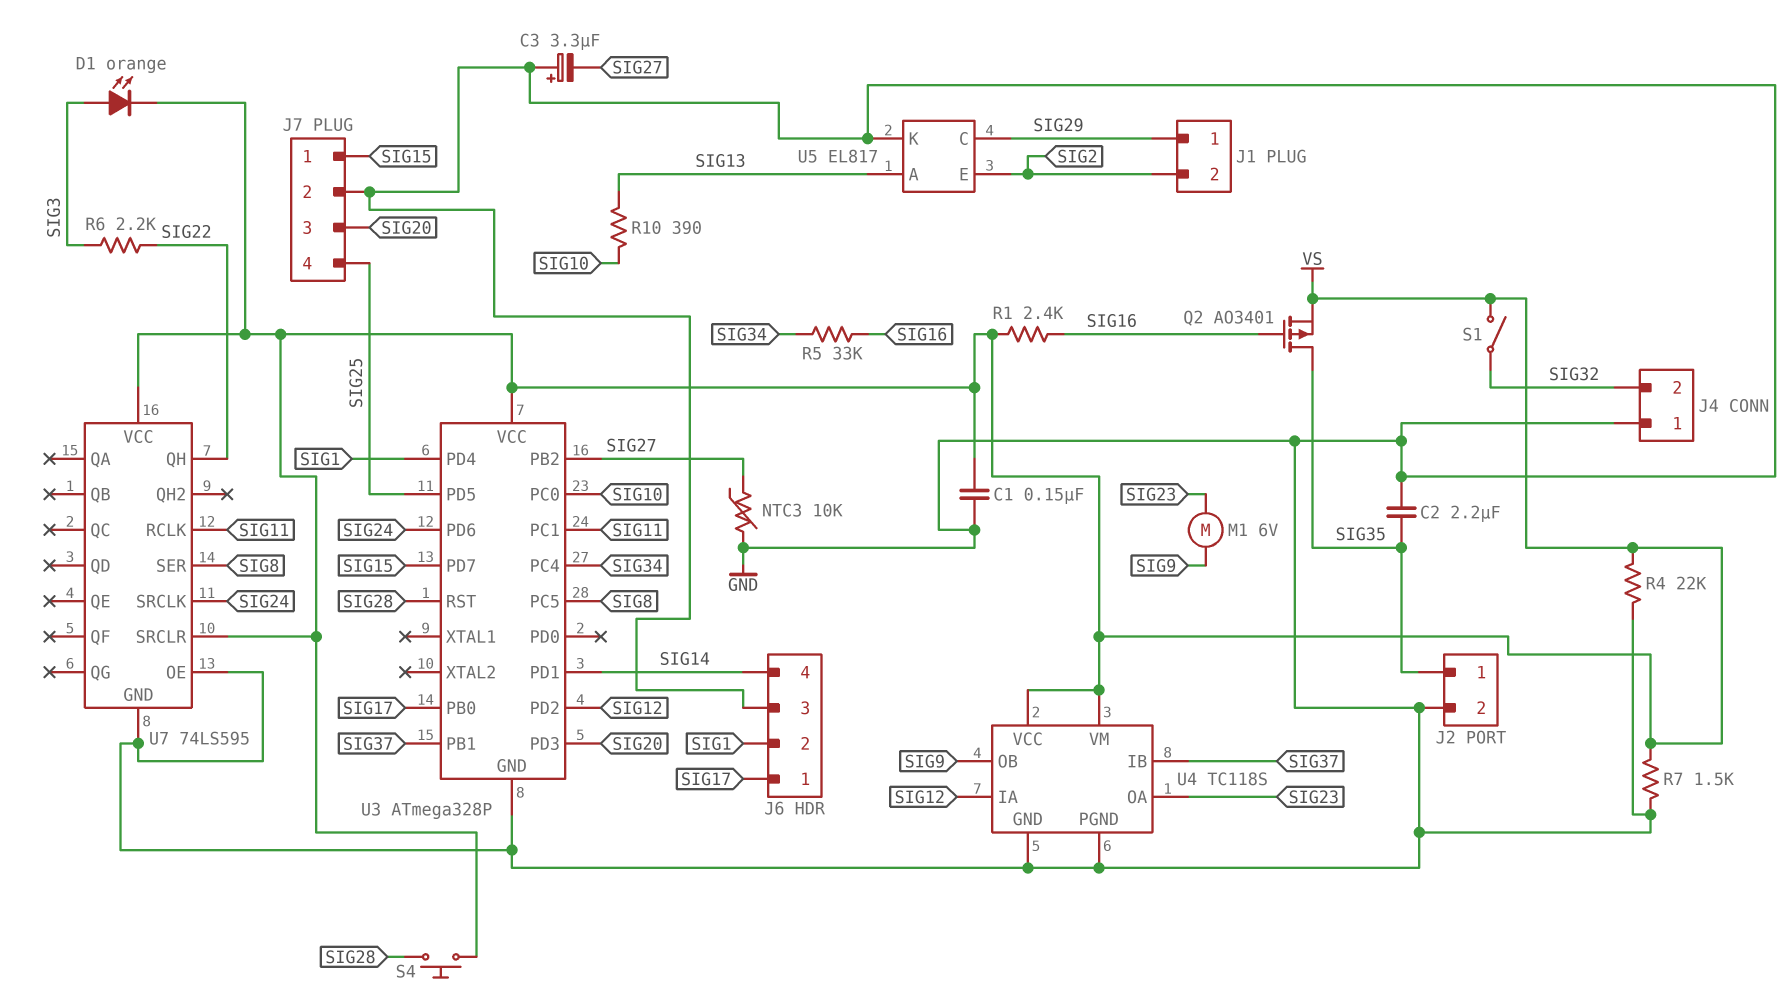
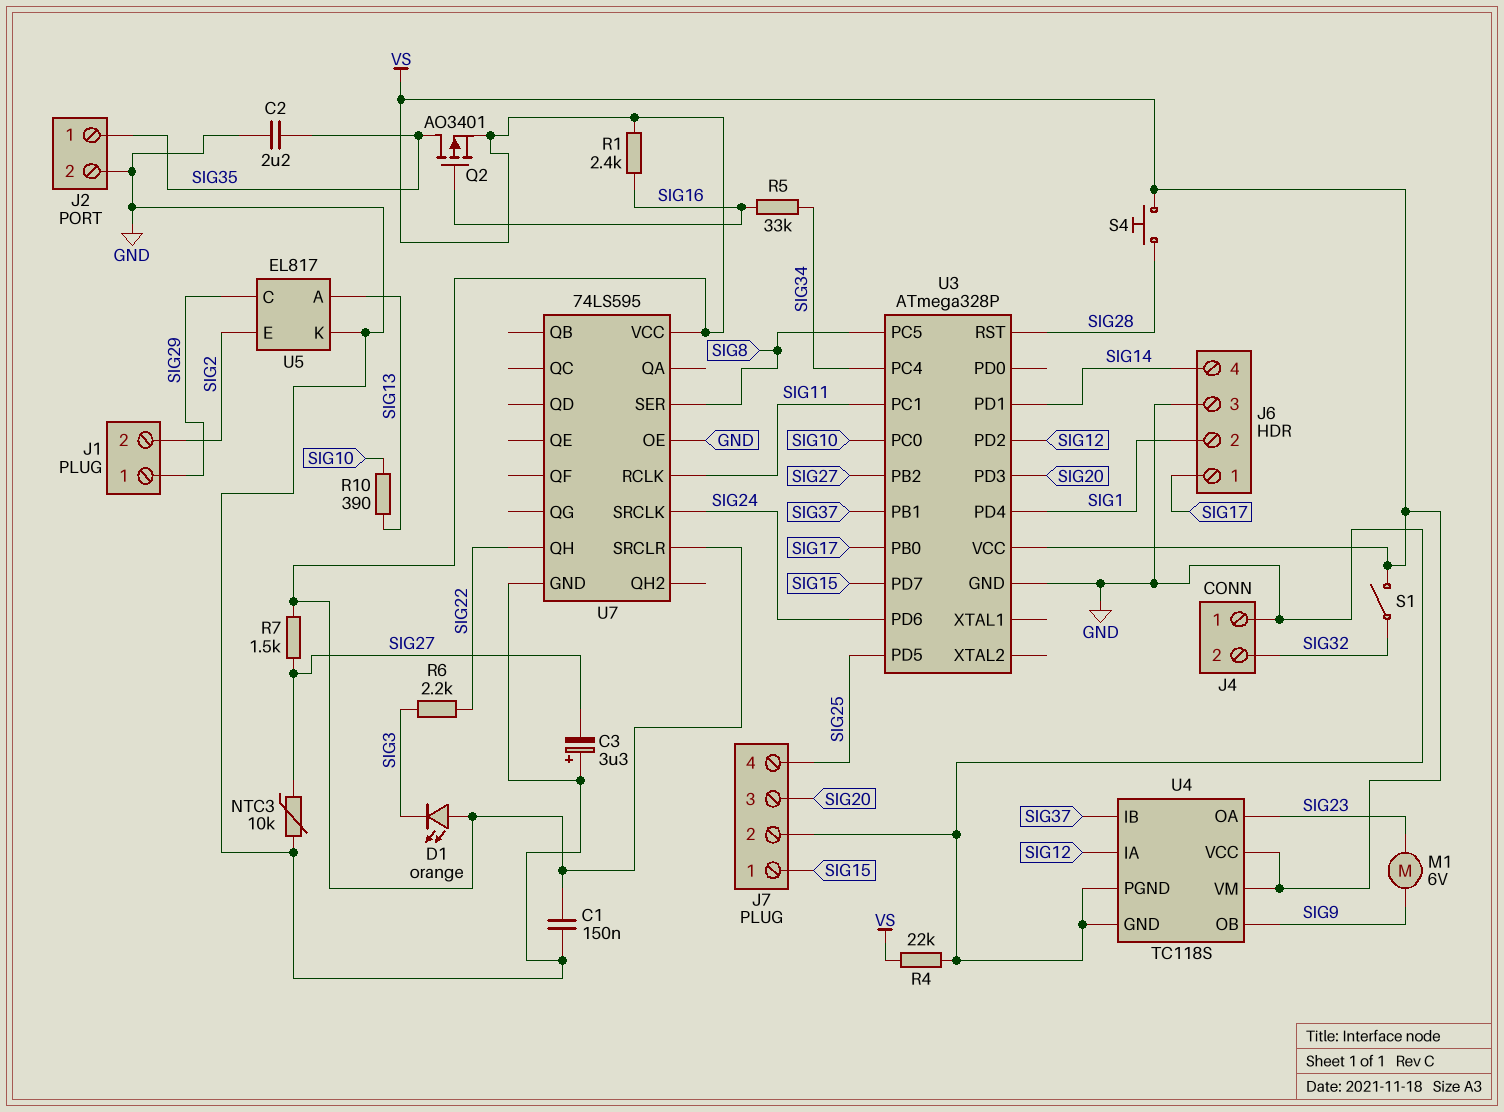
D1: LED orange (A SIG3, K VS) -> LED orange (A VS, K SIG3)
R7: 1.5k (GND, VS) -> 1.5k (SIG27, VS)

